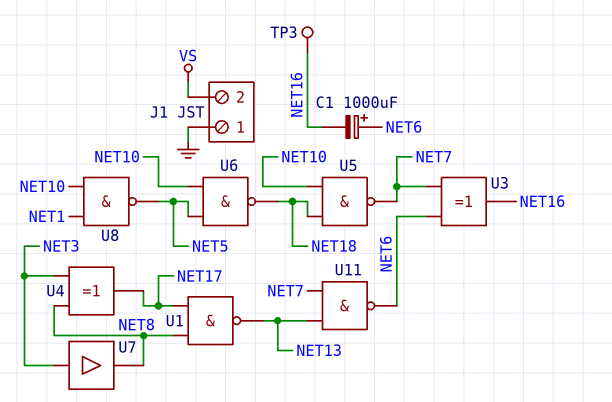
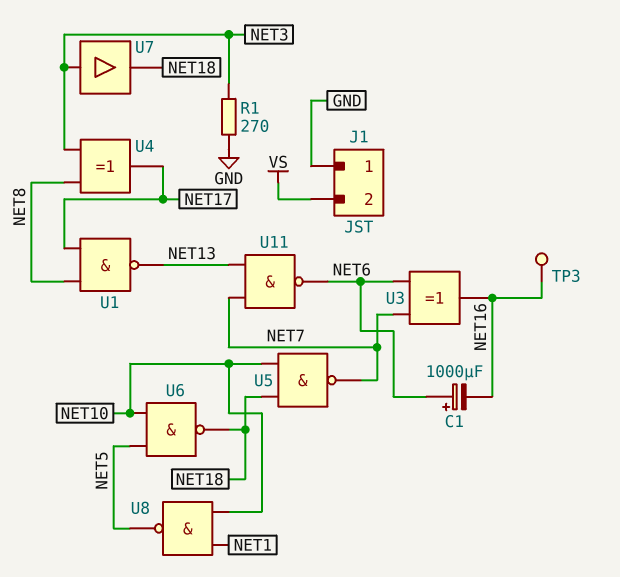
R1: none -> 270 (GND, NET3)
U7: buffer (in NET3, out NET8) -> buffer (in NET3, out NET18)

